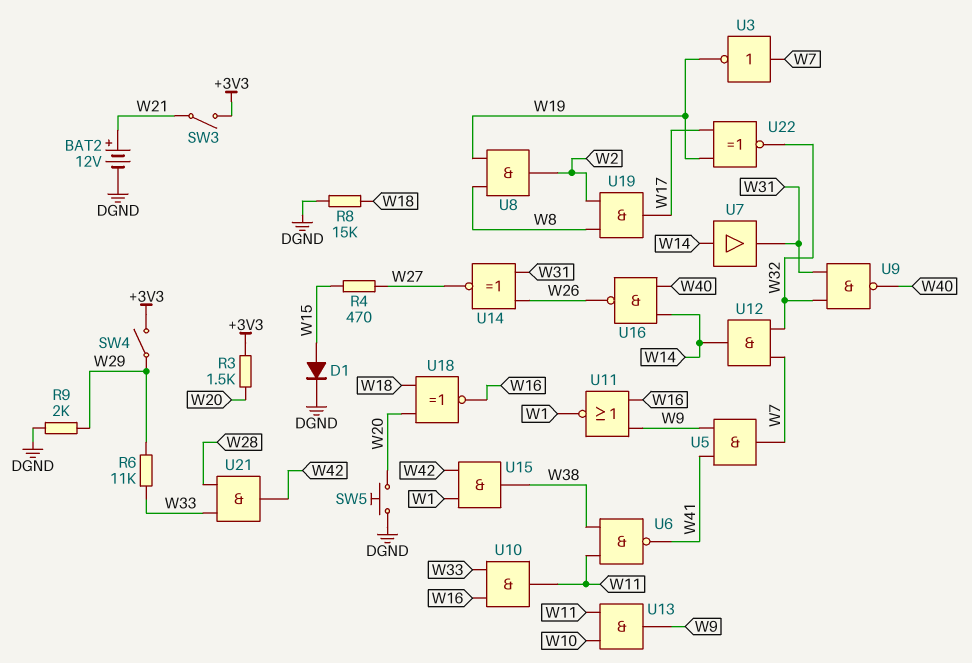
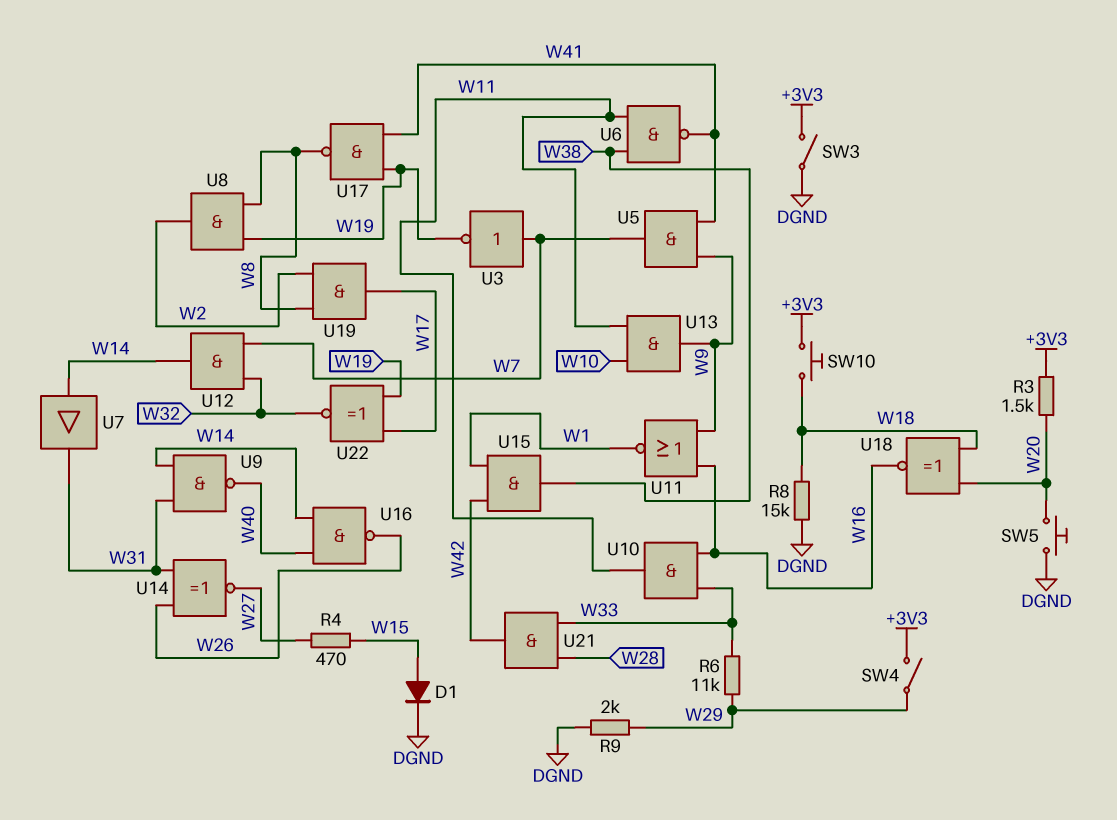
BAT2: 12V (plus W21, minus DGND) -> none
SW3: switch (+3V3, W21) -> switch (+3V3, DGND)
SW10: none -> button (+3V3, W18)
U9: NAND (in W31, in W32, out W40) -> NAND (in W14, in W31, out W40)
U17: none -> NAND (in W19, in W41, out W8)

